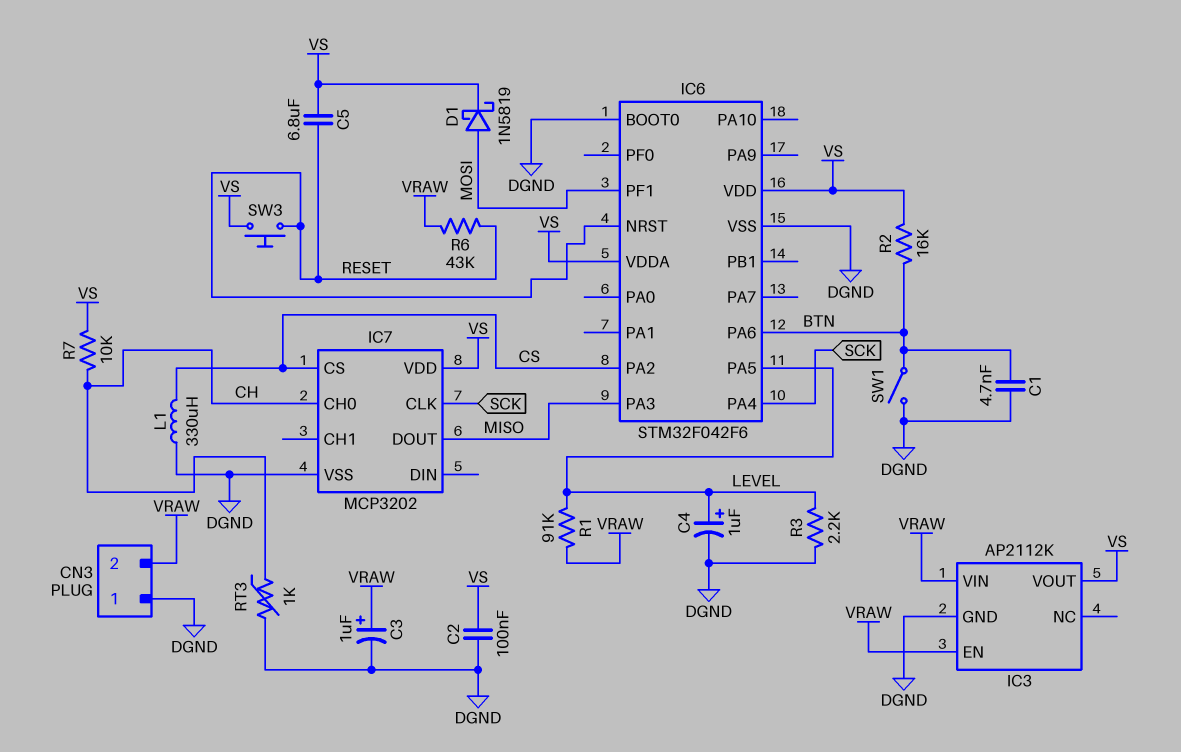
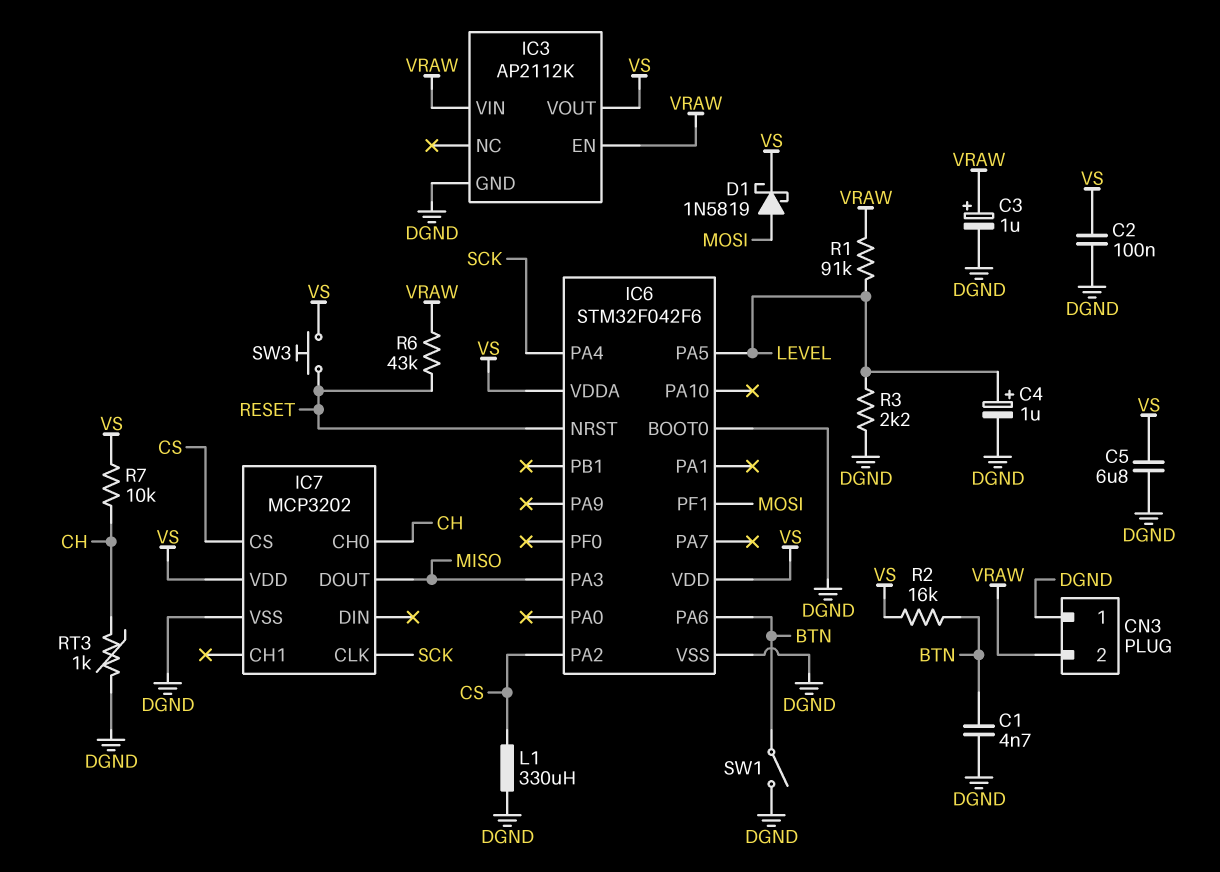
C5: 6.8uF (RESET, VS) -> 6.8uF (DGND, VS)

